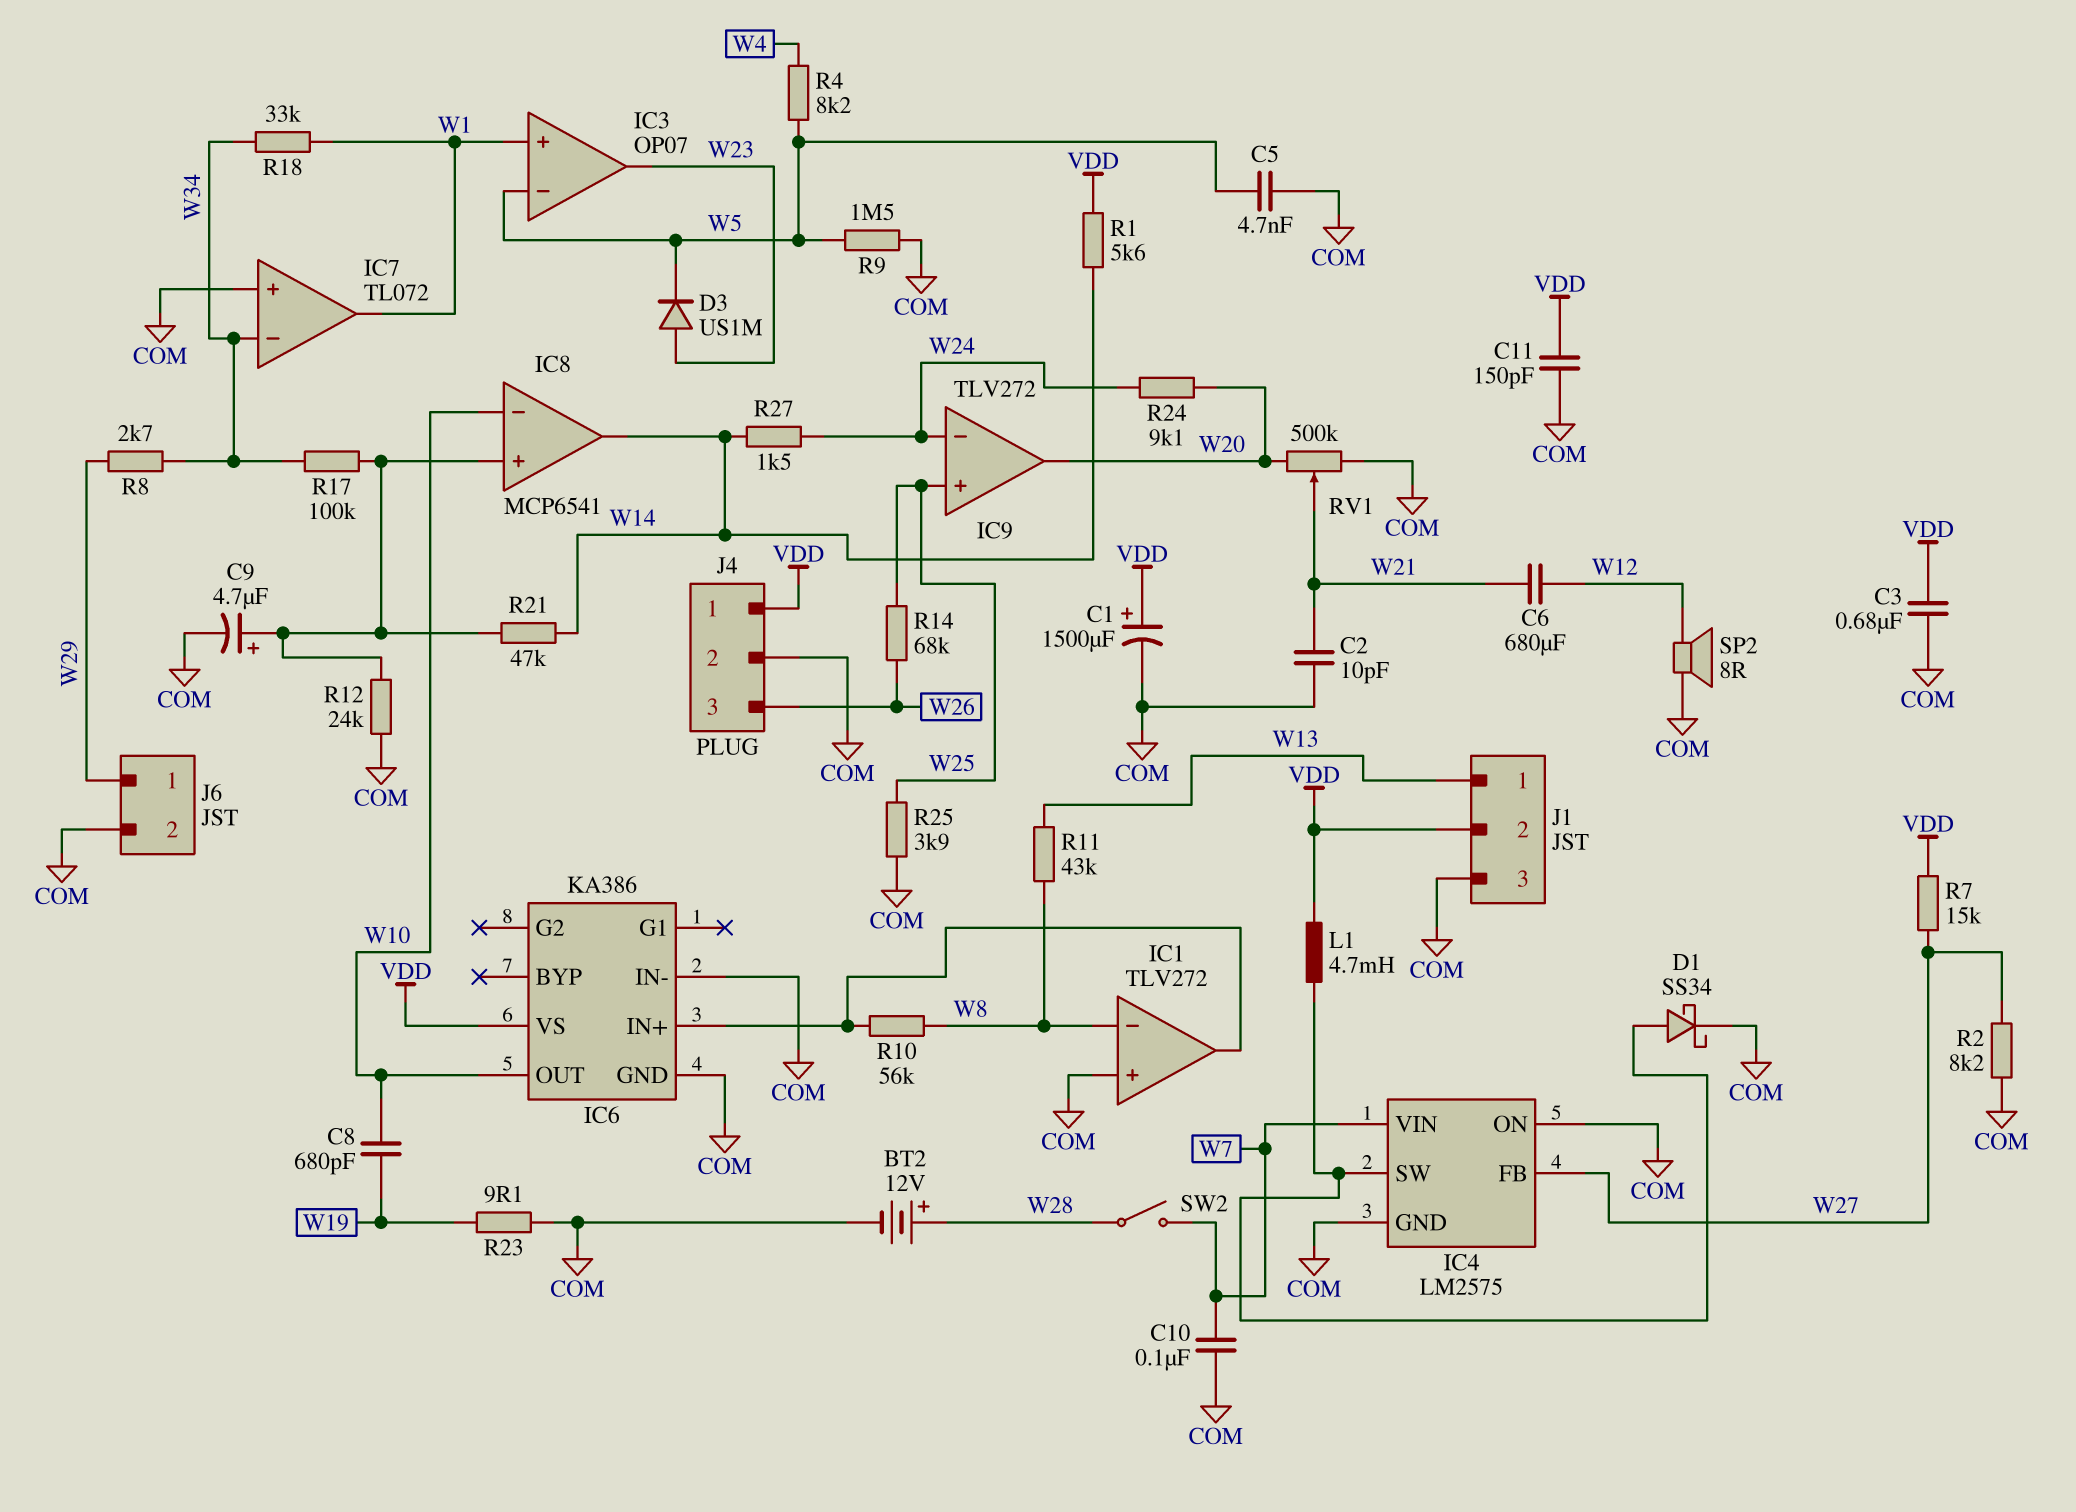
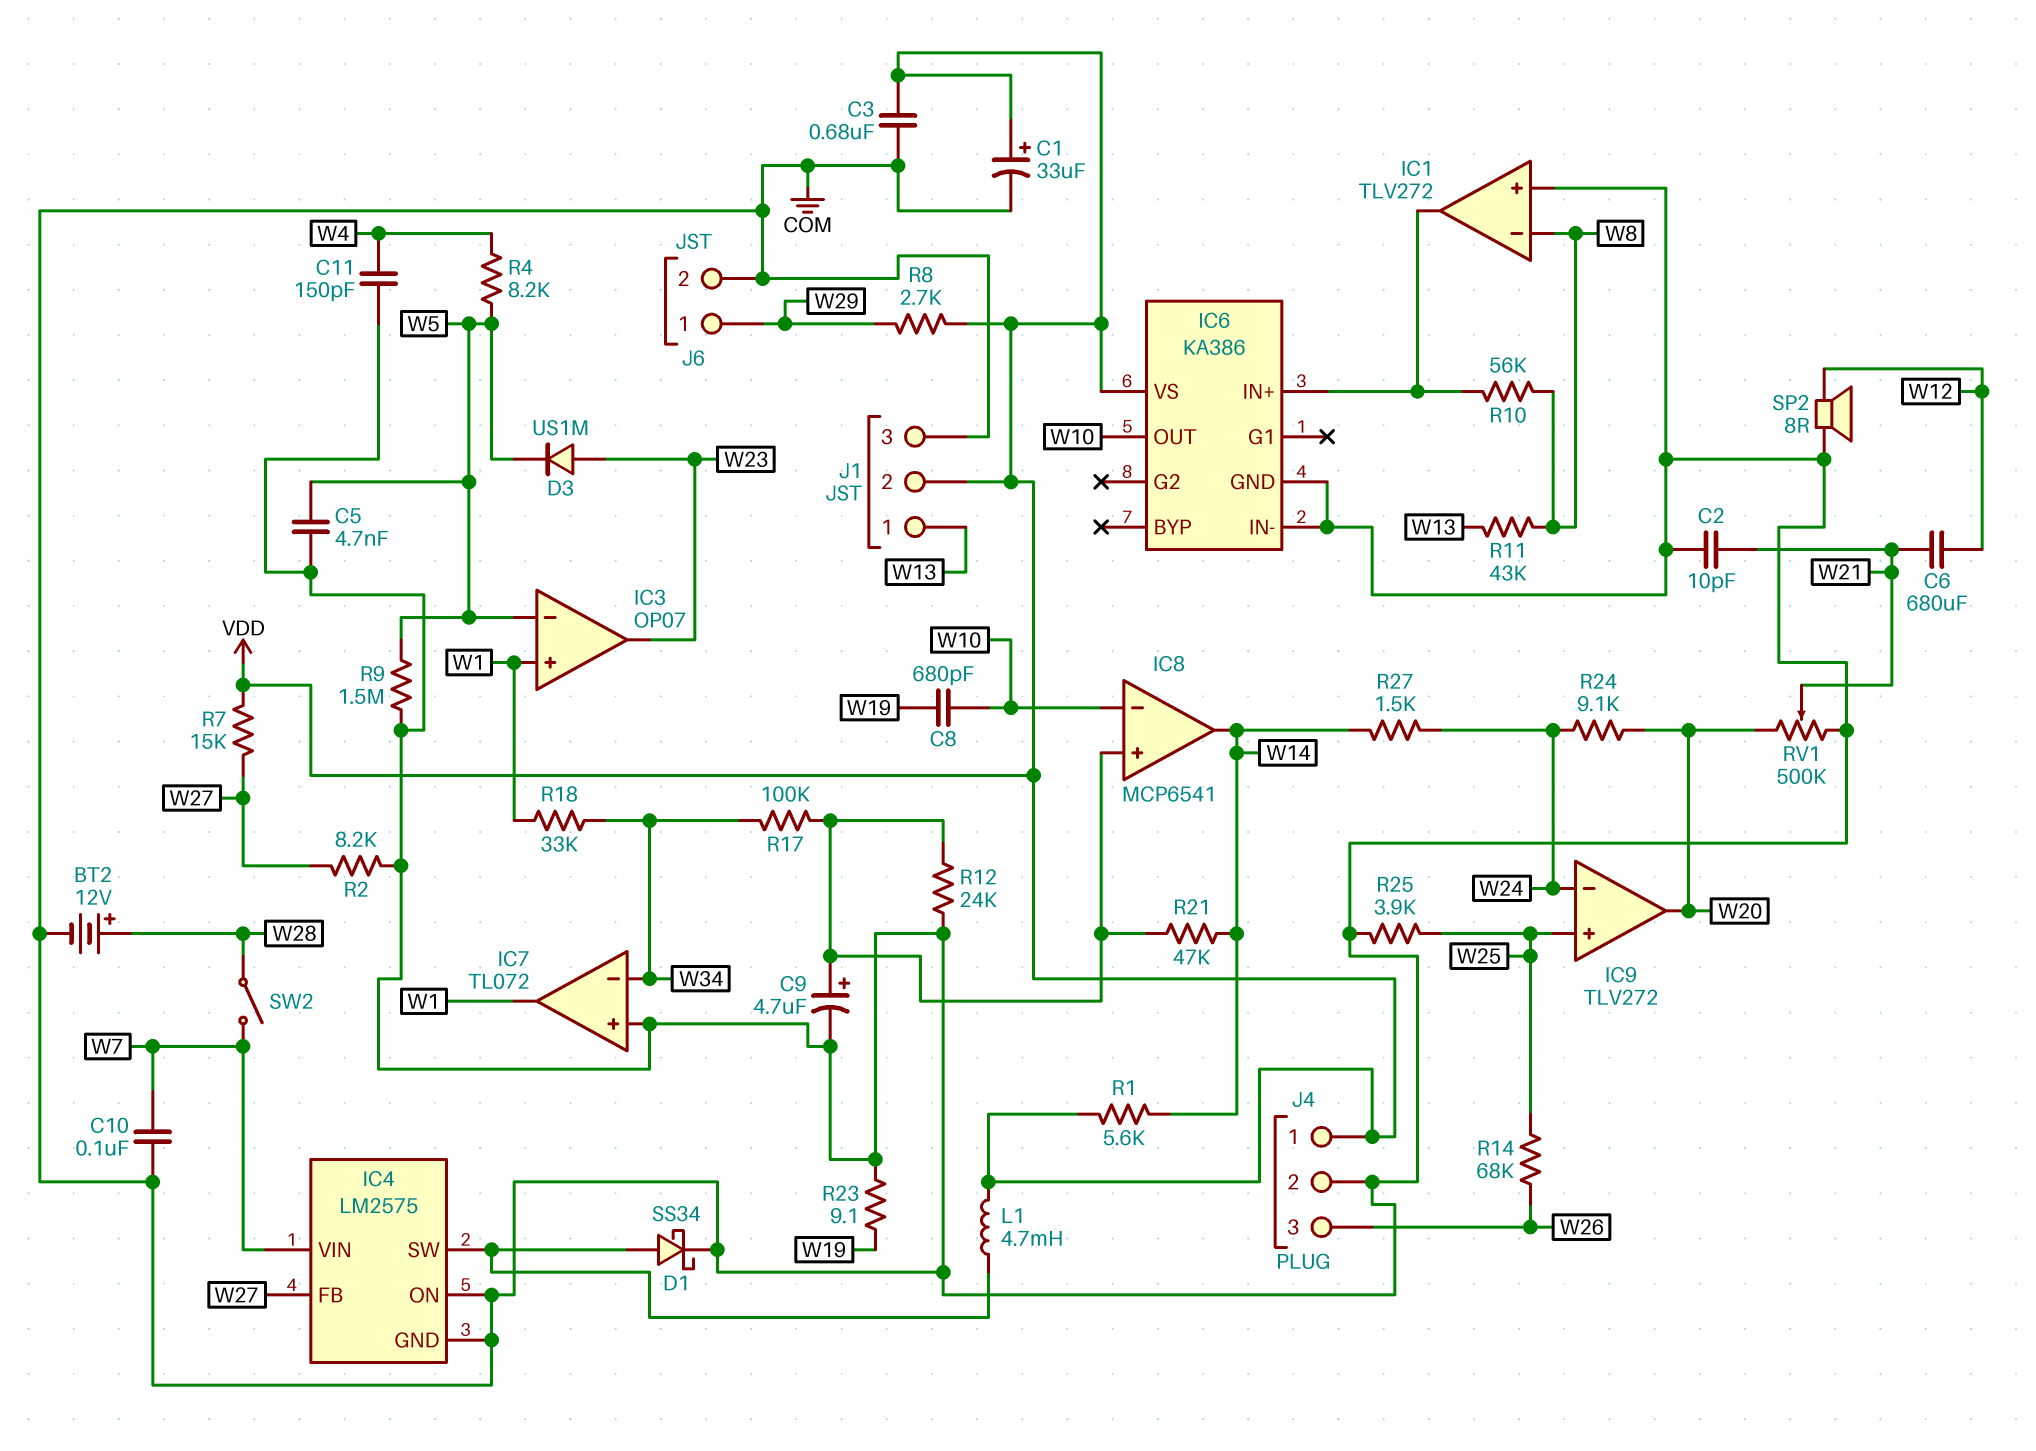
C1: 1500uF (plus VDD, minus COM) -> 33uF (plus VDD, minus COM)
C11: 150pF (COM, VDD) -> 150pF (COM, W4)
R8: 2.7k (W29, W34) -> 2.7k (VDD, W29)

